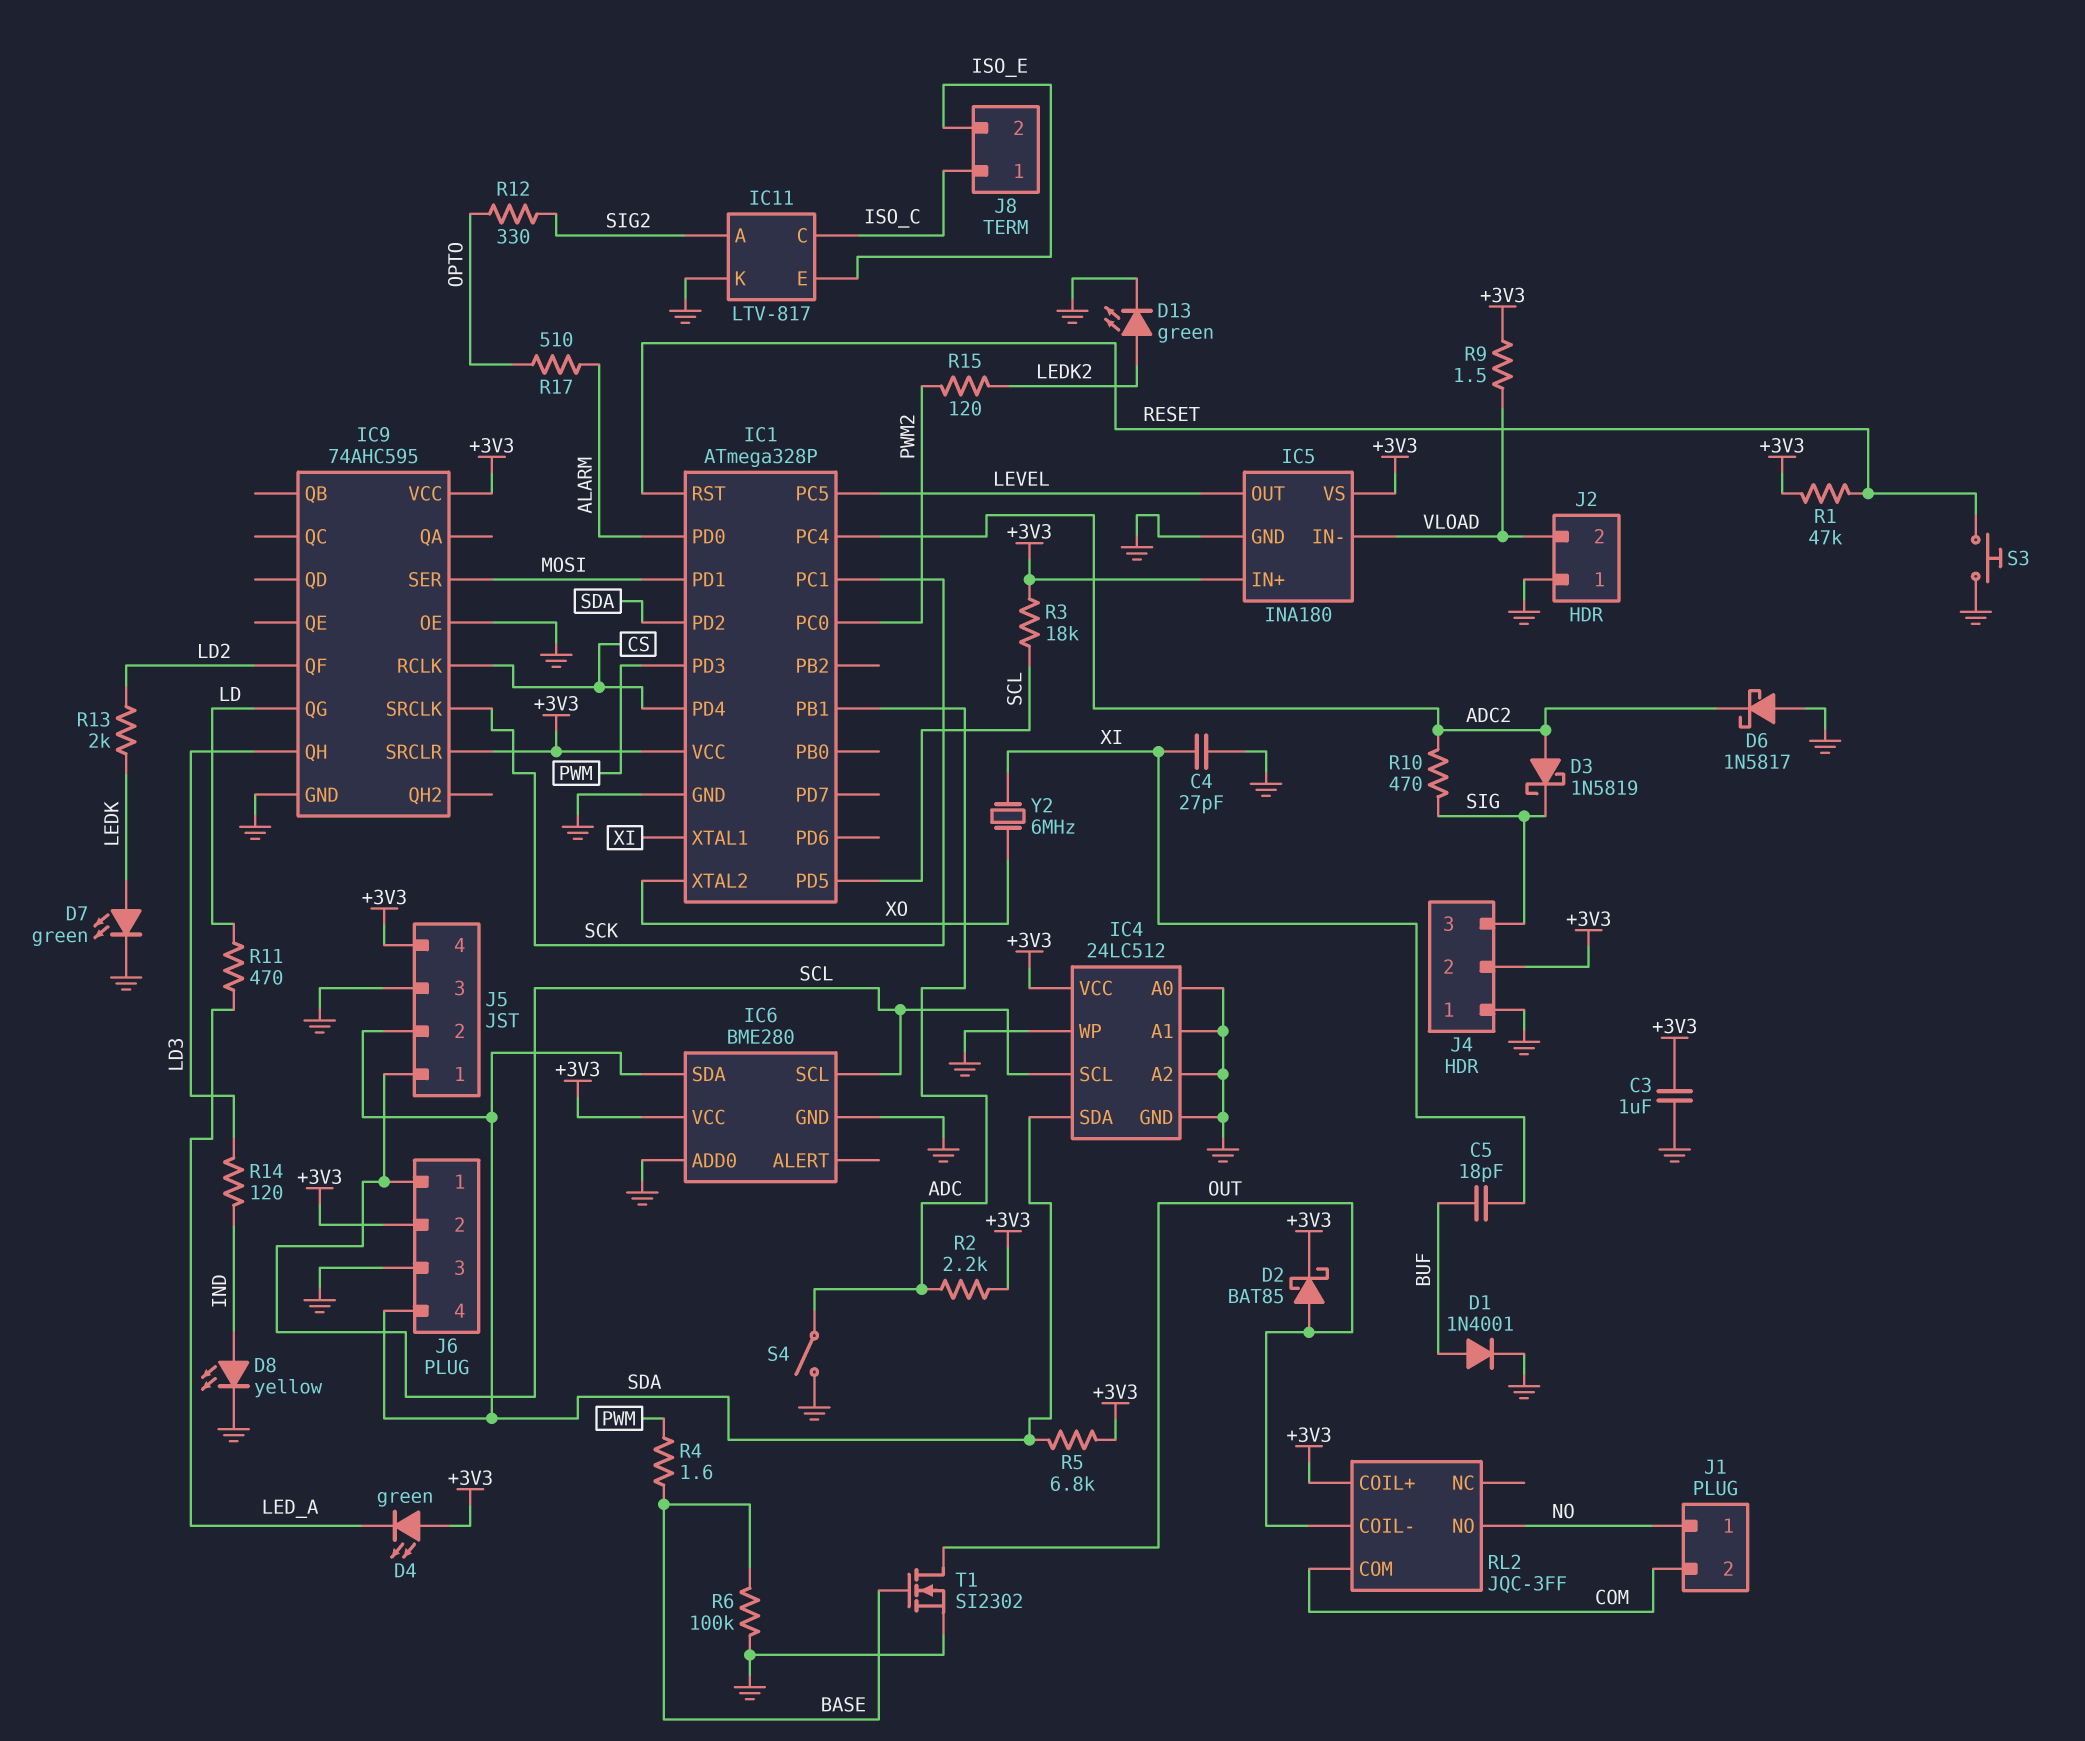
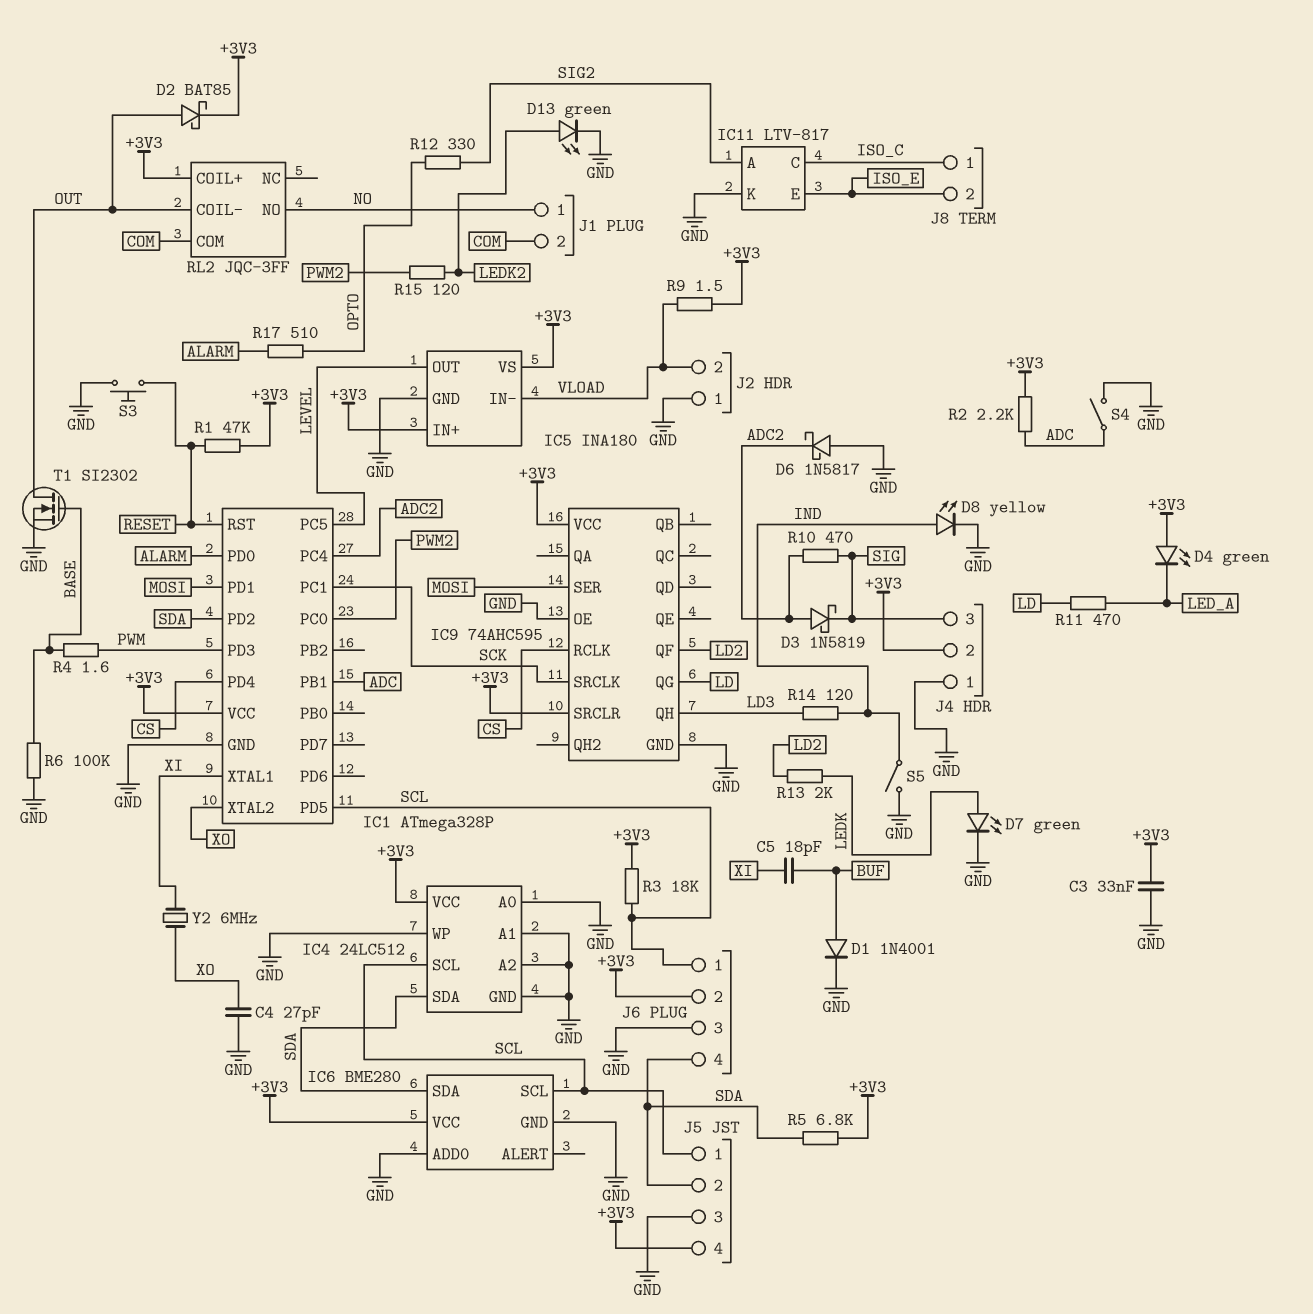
C3: 1uF (+3V3, GND) -> 33nF (+3V3, GND)
C4: 27pF (GND, XI) -> 27pF (GND, XO)
S5: none -> switch (GND, IND)

